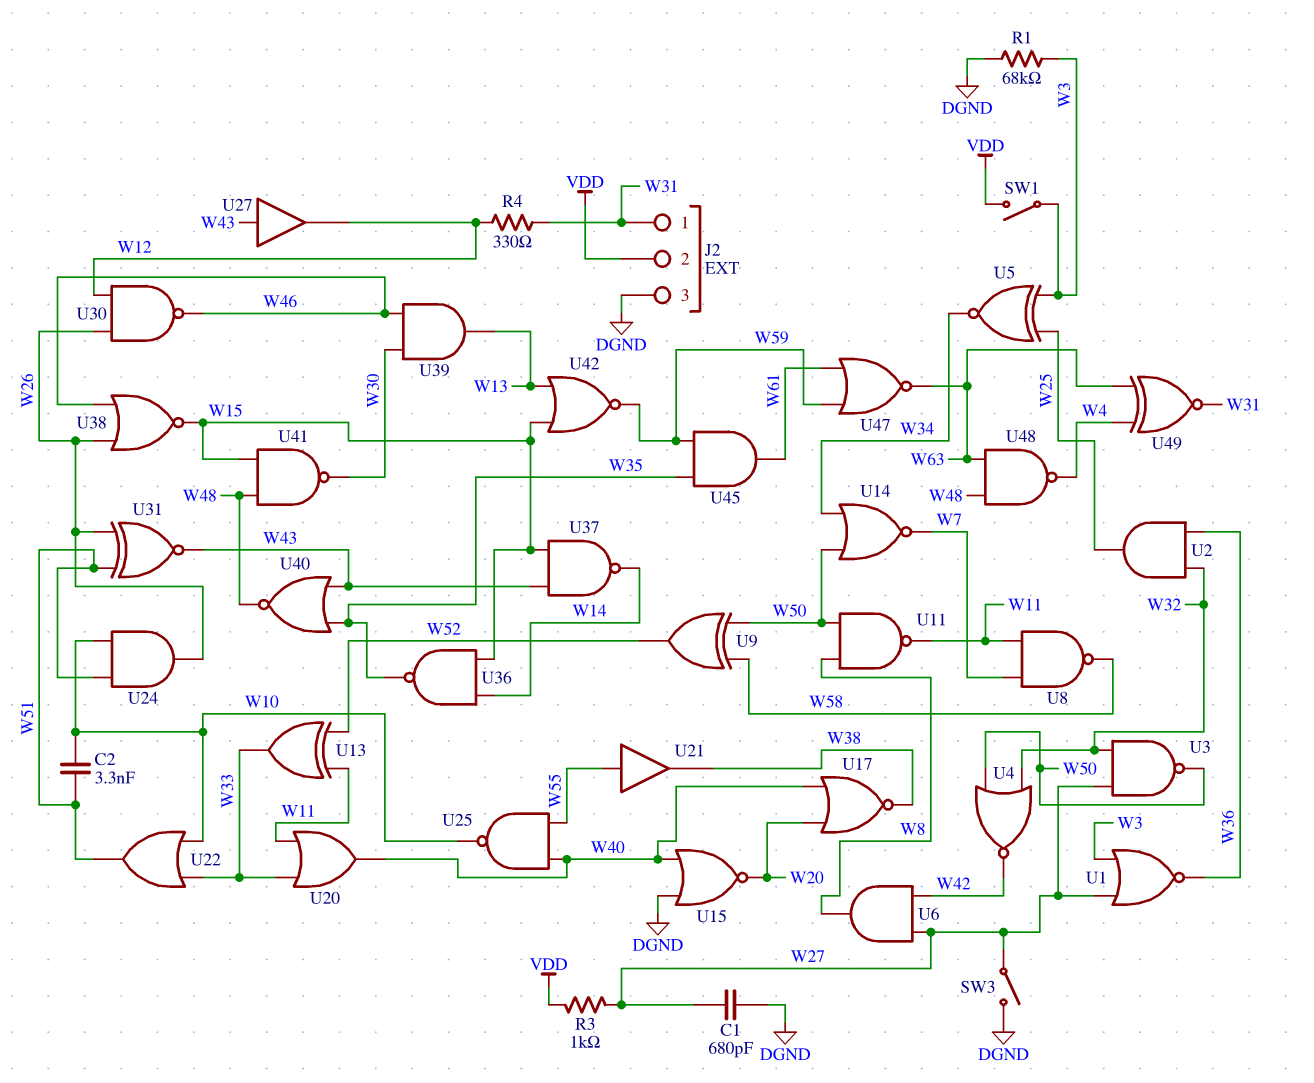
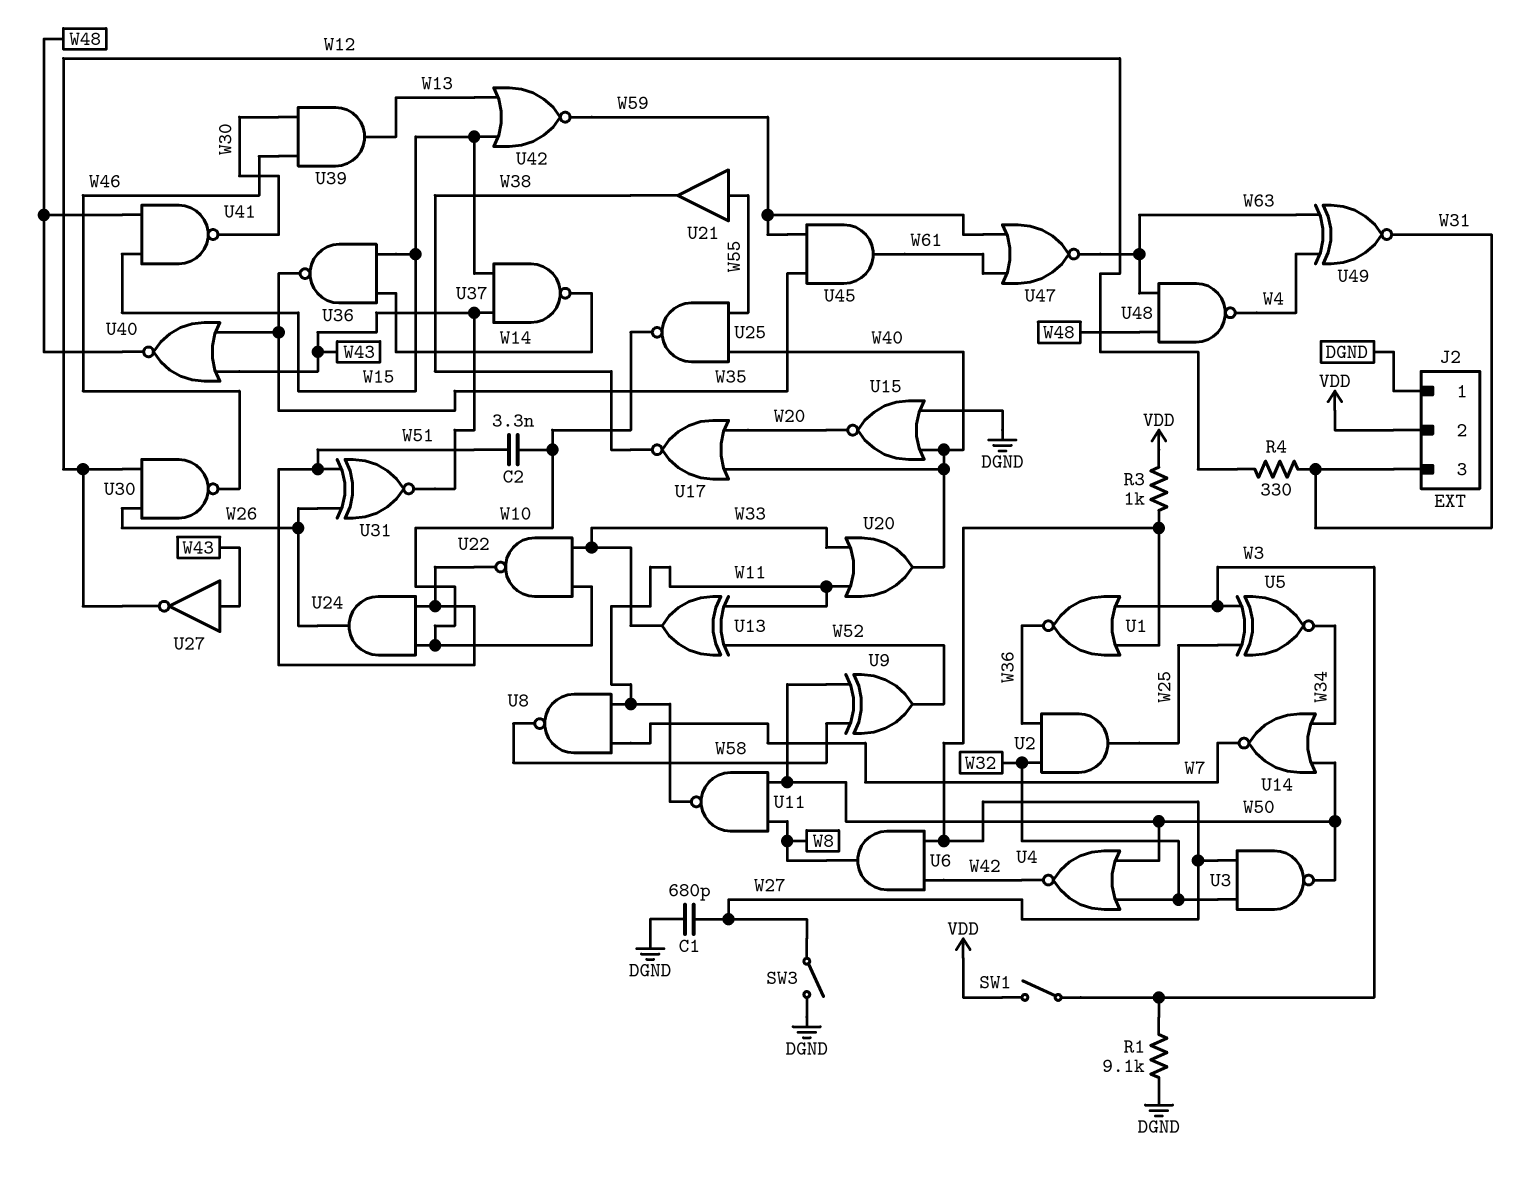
J2 pin 1: W31 -> DGND
J2 pin 3: DGND -> W31
R1: 68k (DGND, W3) -> 9.1k (DGND, W3)
U22: OR (in W10, in W33, out W51) -> NAND (in W10, in W33, out W51)
U27: buffer (in W43, out W12) -> NOT (in W43, out W12)
U38: NOR (in W26, in W46, out W15) -> none

